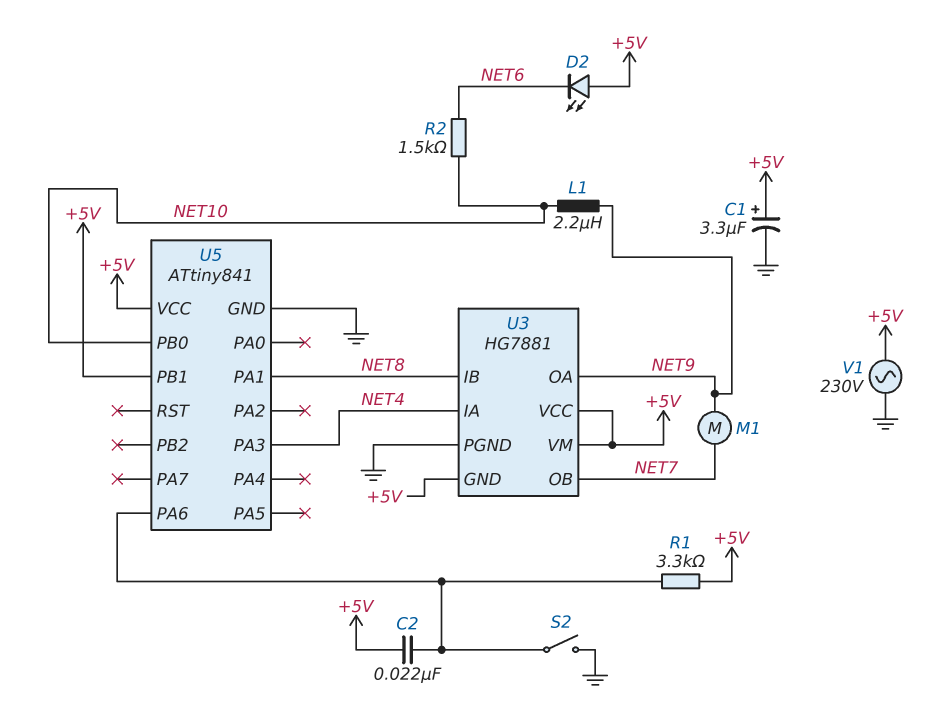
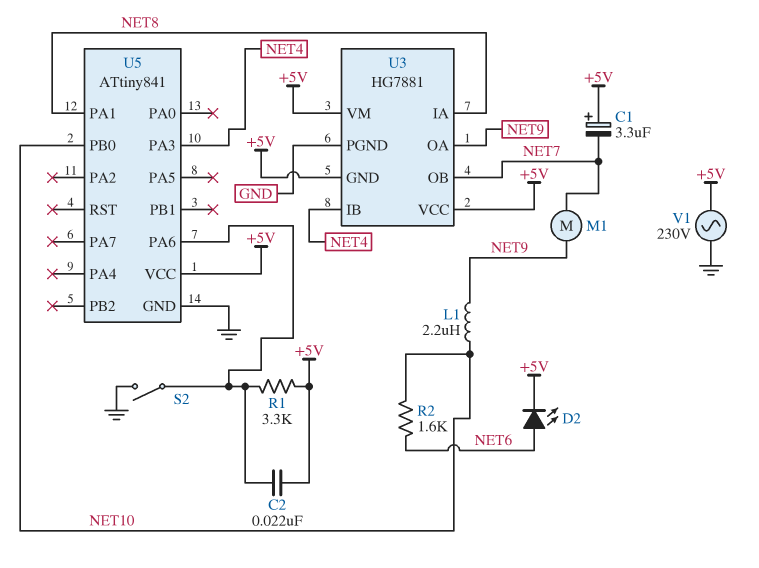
C1: 3.3uF (plus +5V, minus GND) -> 3.3uF (plus +5V, minus NET7)
D2: LED (A +5V, K NET6) -> LED (A NET6, K +5V)
R2: 1.5k (NET6, NET10) -> 1.6k (NET6, NET10)
U3 pin IA: NET4 -> NET8
U3 pin IB: NET8 -> NET4
U5 pin PB1: +5V -> none

